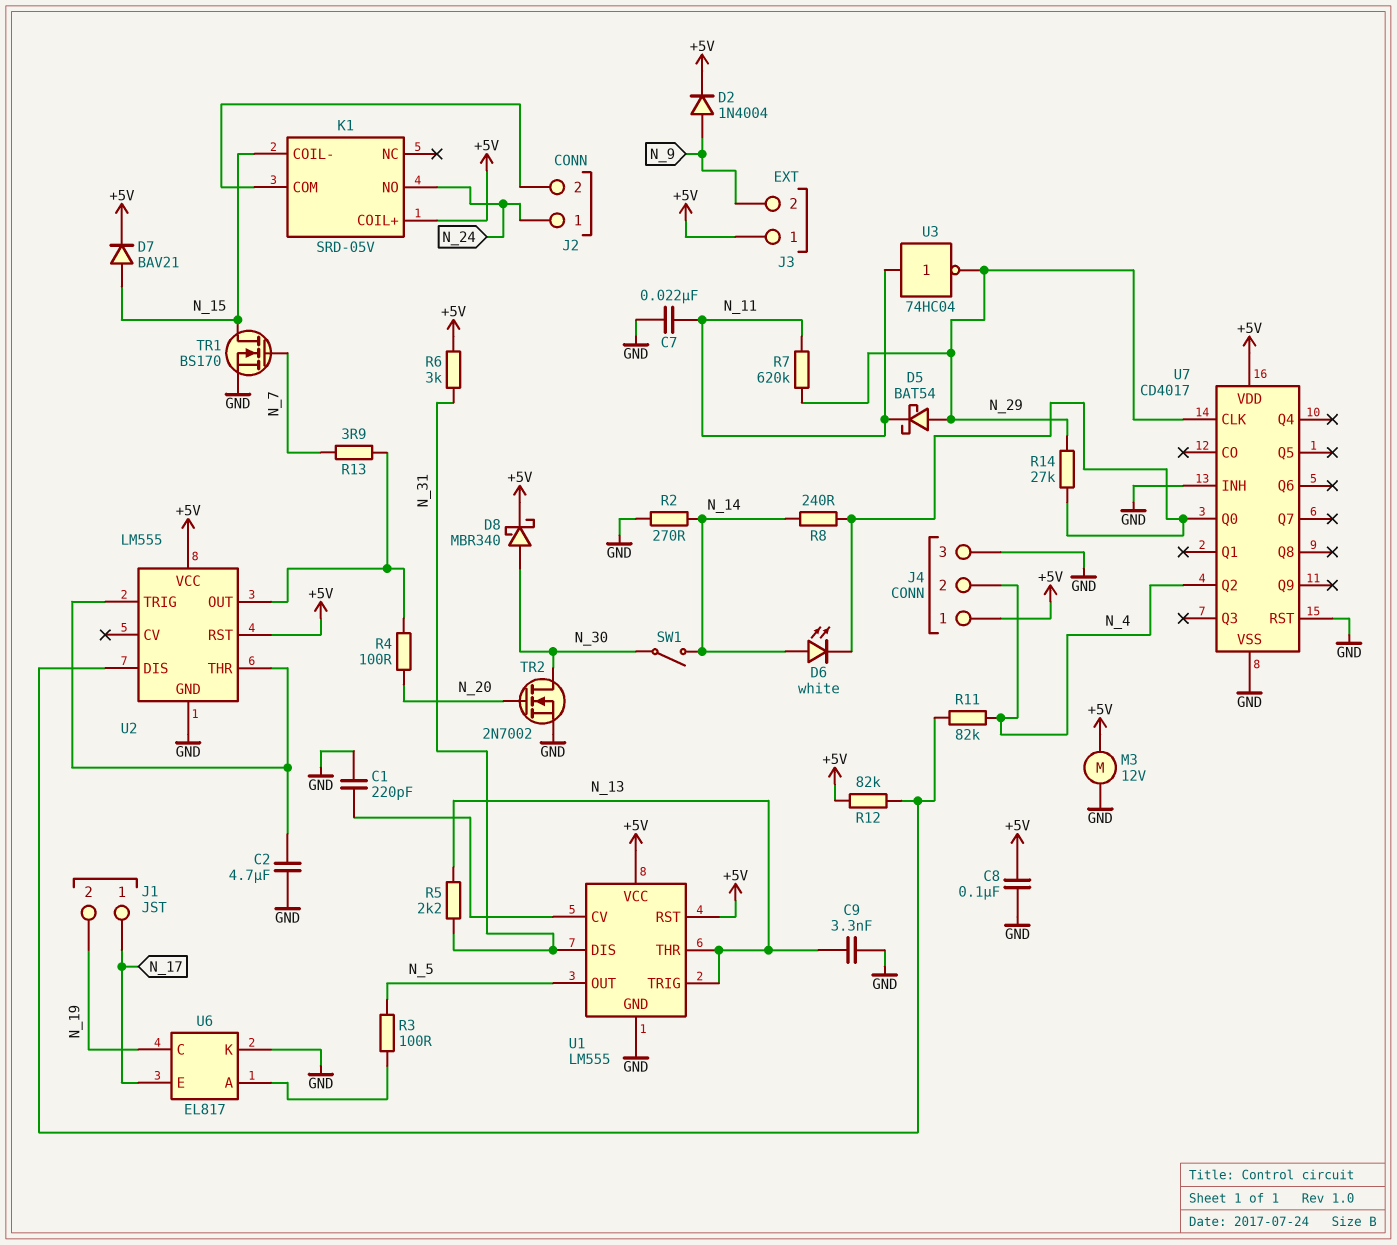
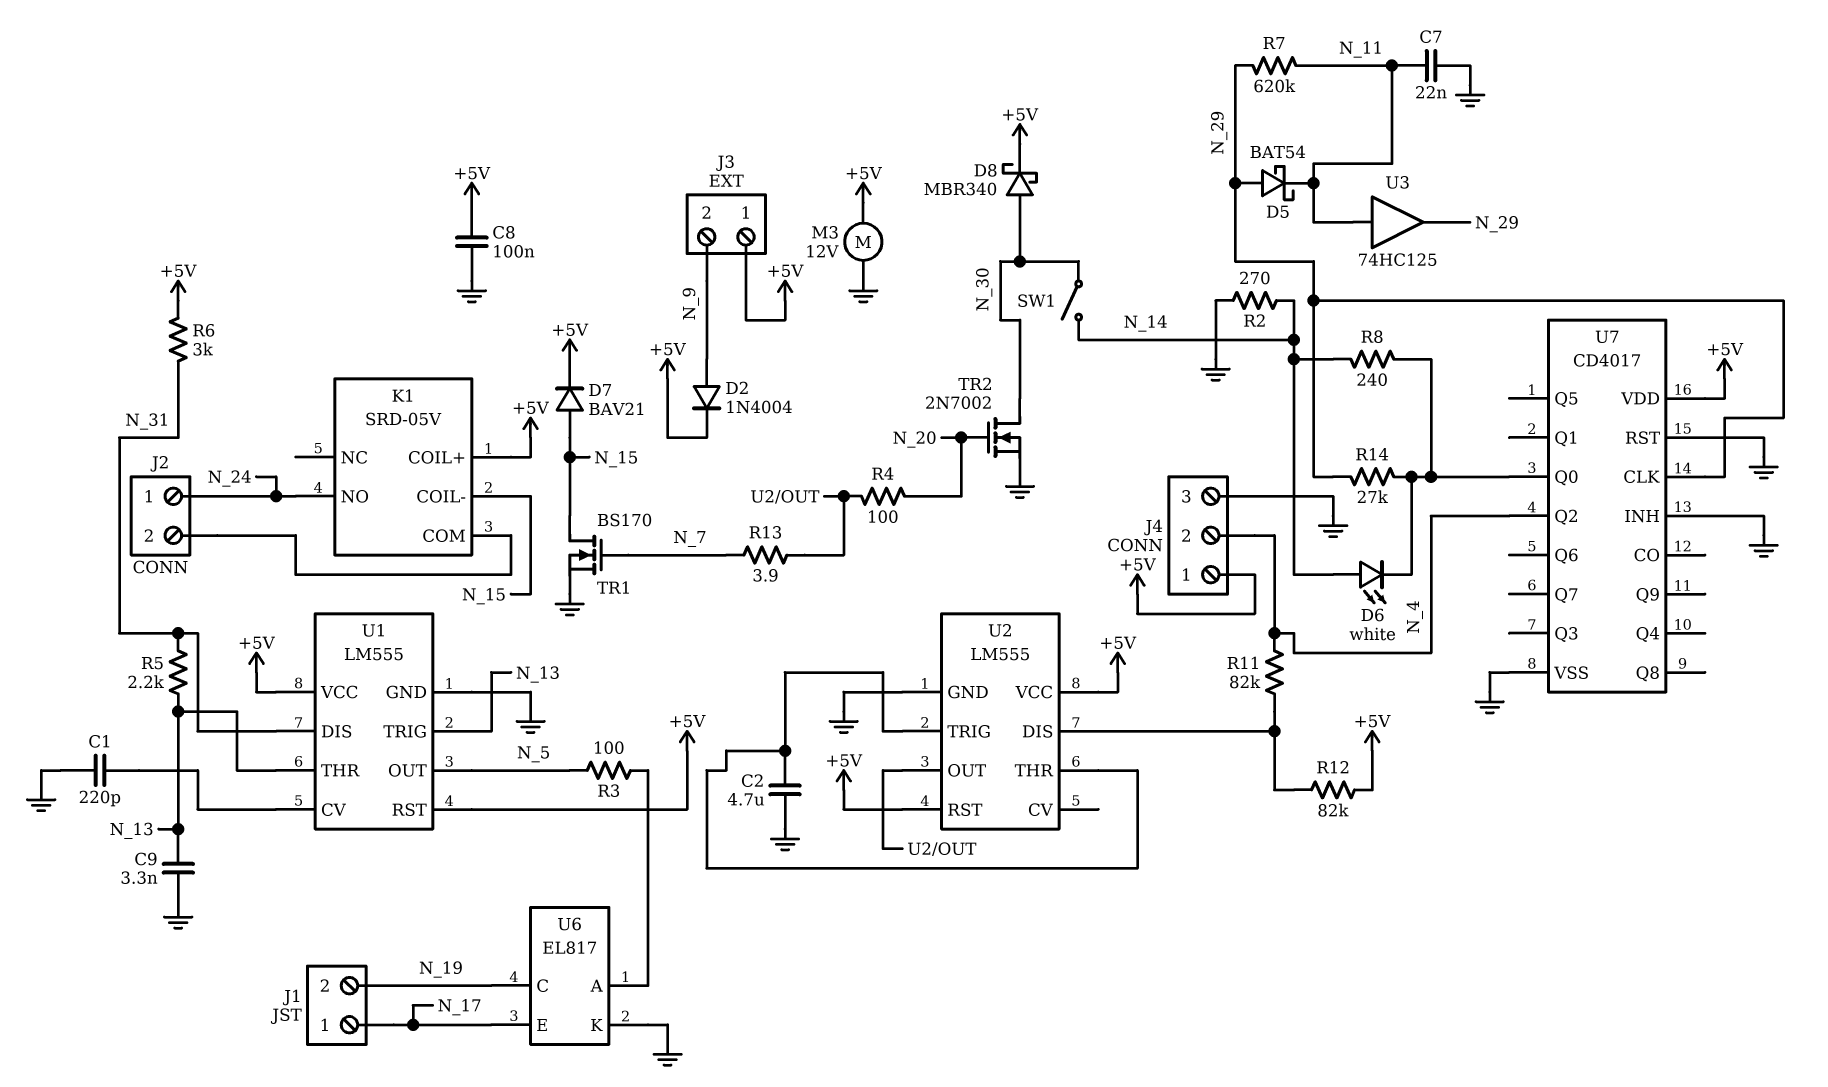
U3: NOT 74HC04 (in N_11, out N_29) -> buffer 74HC125 (in N_11, out N_29)

